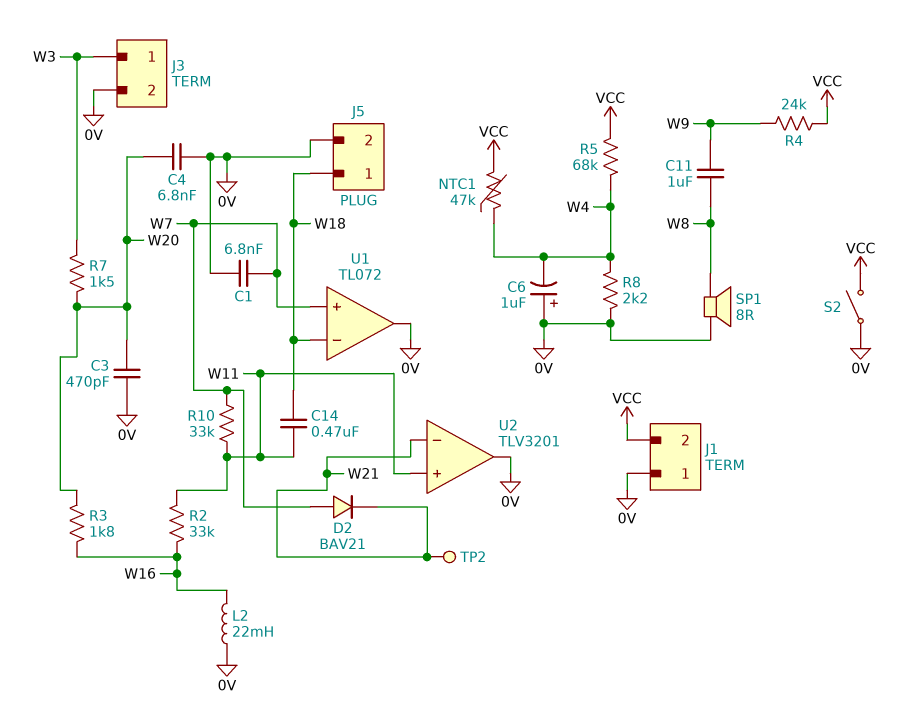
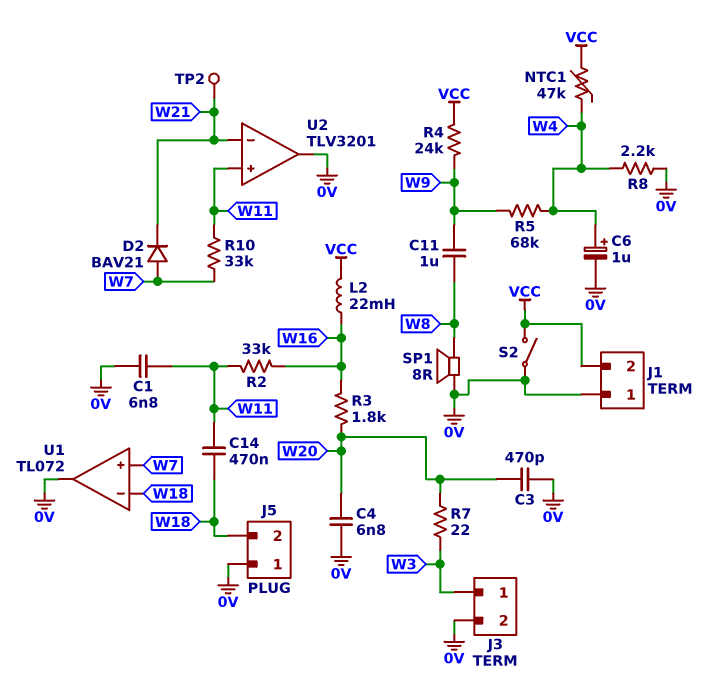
C1: 6.8nF (0V, W7) -> 6.8nF (0V, W11)
C6: 1uF (plus 0V, minus W4) -> 1uF (plus W4, minus 0V)
J5 pin 1: W18 -> 0V
J5 pin 2: 0V -> W18
L2: 22mH (0V, W16) -> 22mH (VCC, W16)
R5: 68k (VCC, W4) -> 68k (W4, W9)
R7: 1.5k (W3, W20) -> 22 (W3, W20)

